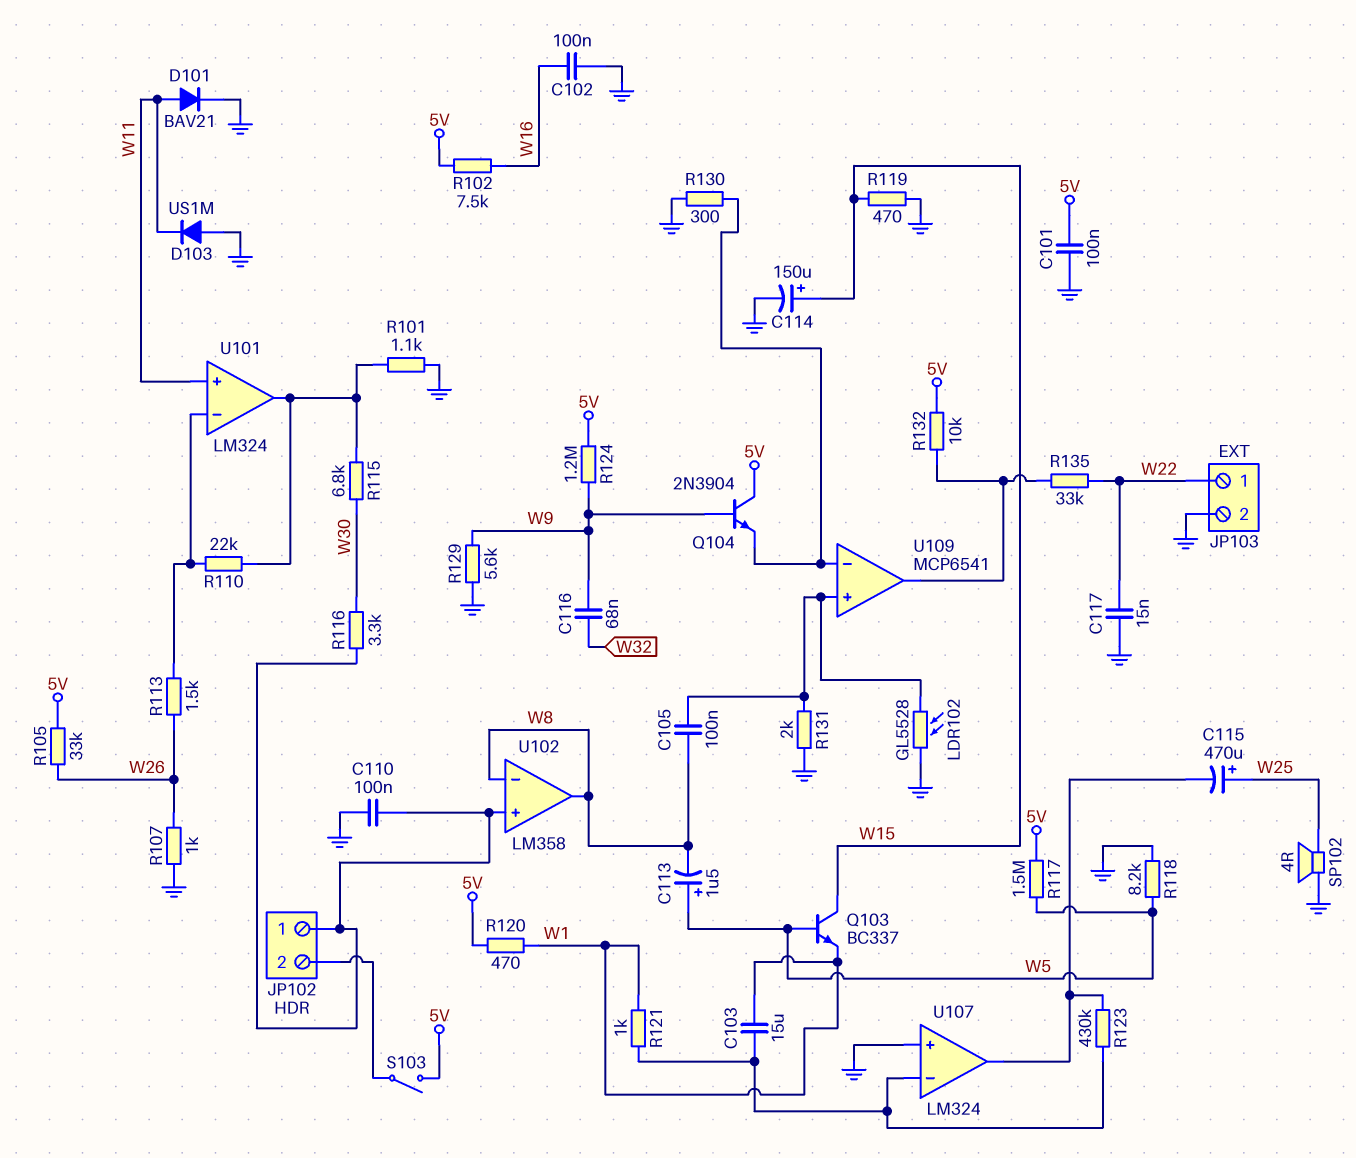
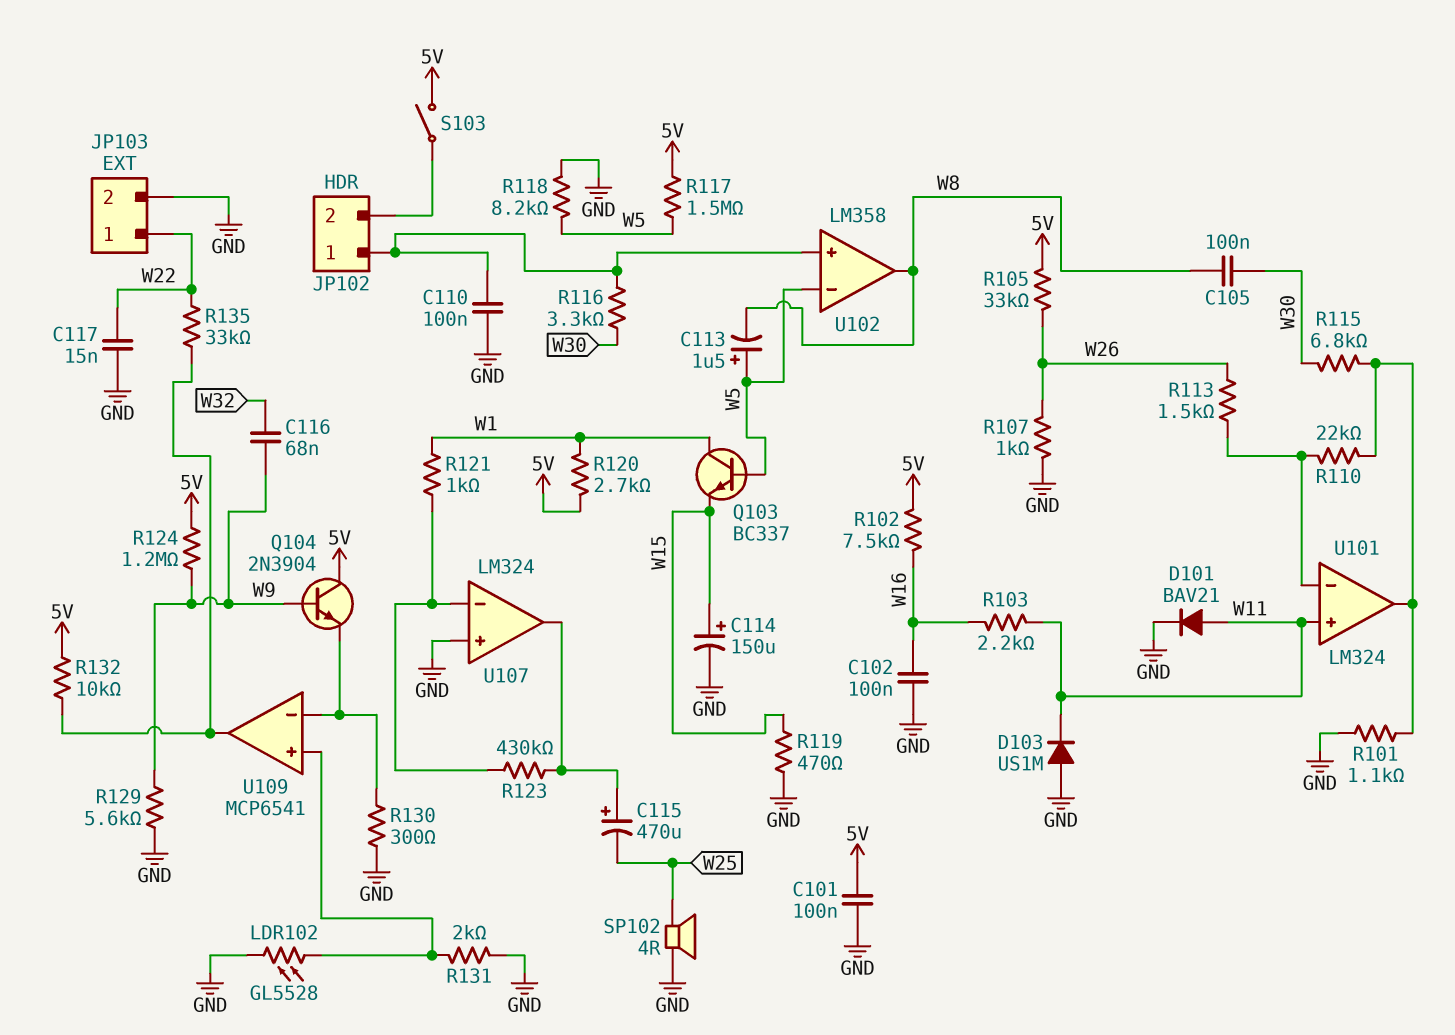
C103: 15uF (U107/in-, W1) -> none
C105: 100nF (U109/in+, W8) -> 100nF (W8, W30)
C115: 470uF (plus W25, minus U107/out) -> 470uF (plus U107/out, minus W25)
Q103: NPN BC337 (B W5, C W15, E W1) -> NPN BC337 (B W5, C W1, E W15)
R103: none -> 2.2k (W11, W16)
R120: 470 (5V, W1) -> 2.7k (5V, W1)
U102 pin in-: W8 -> W5

